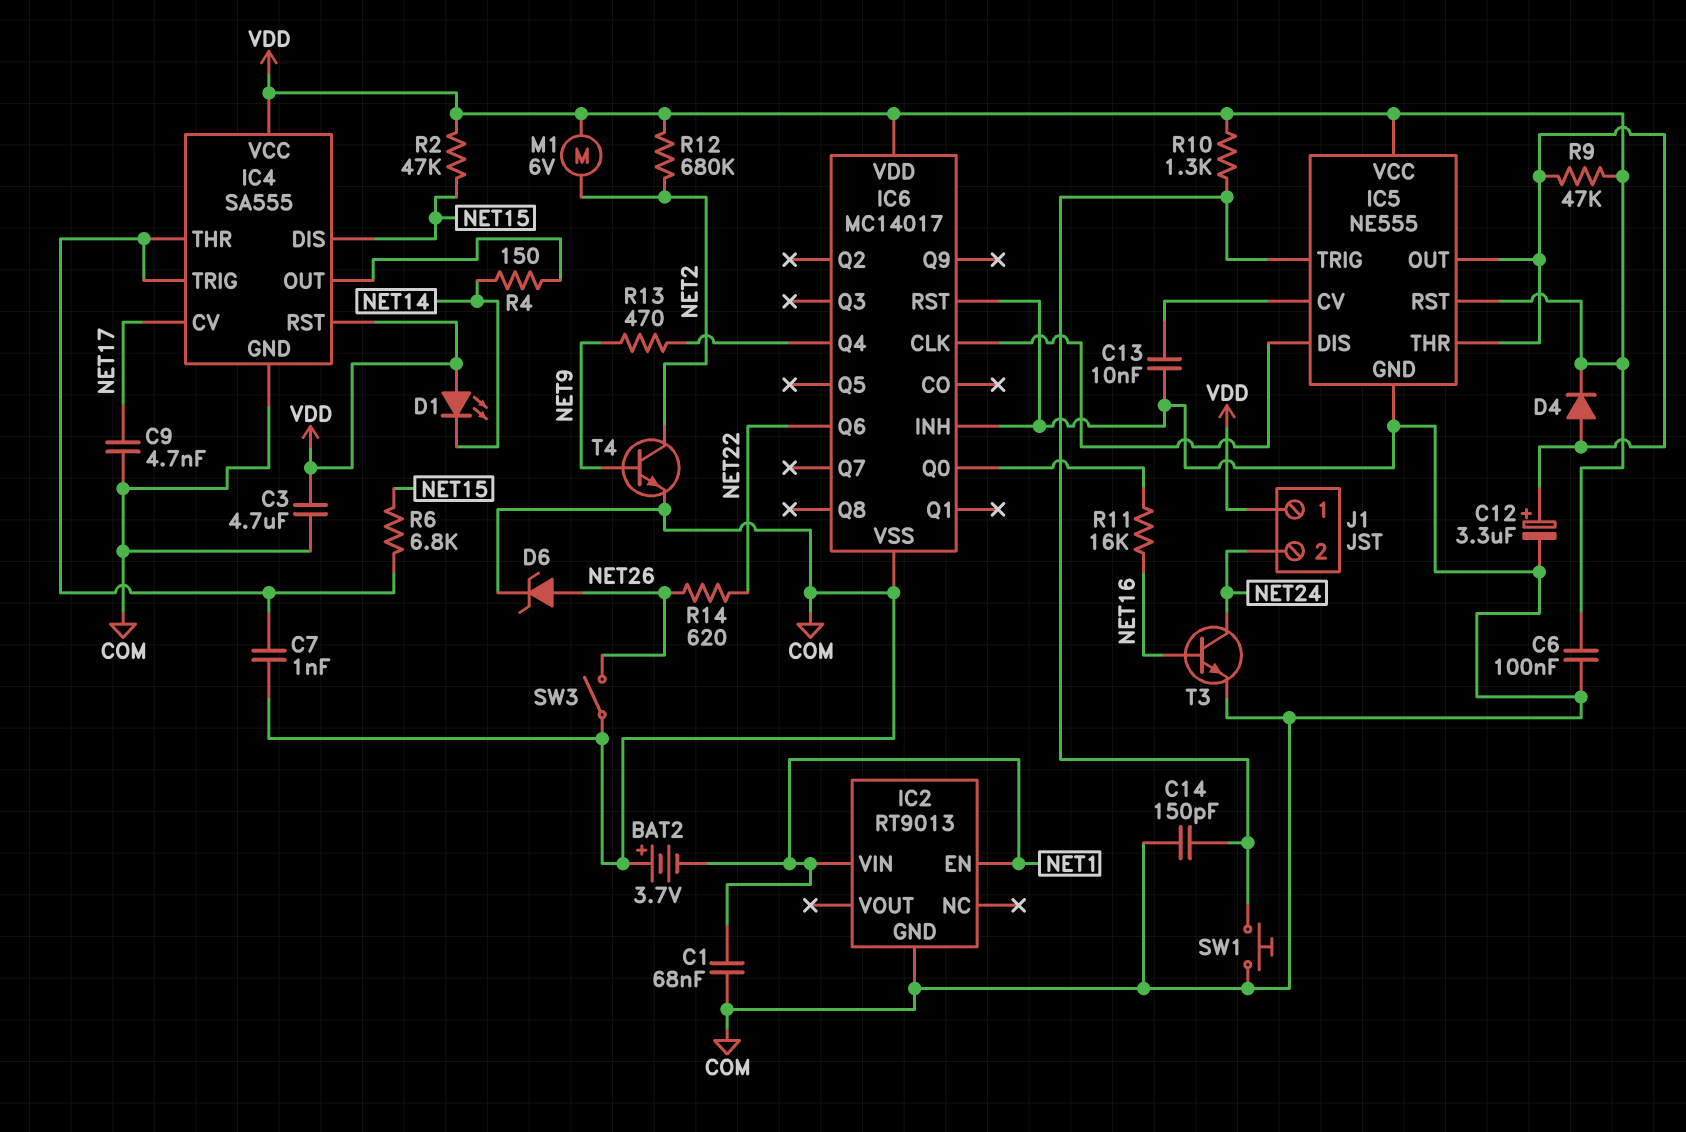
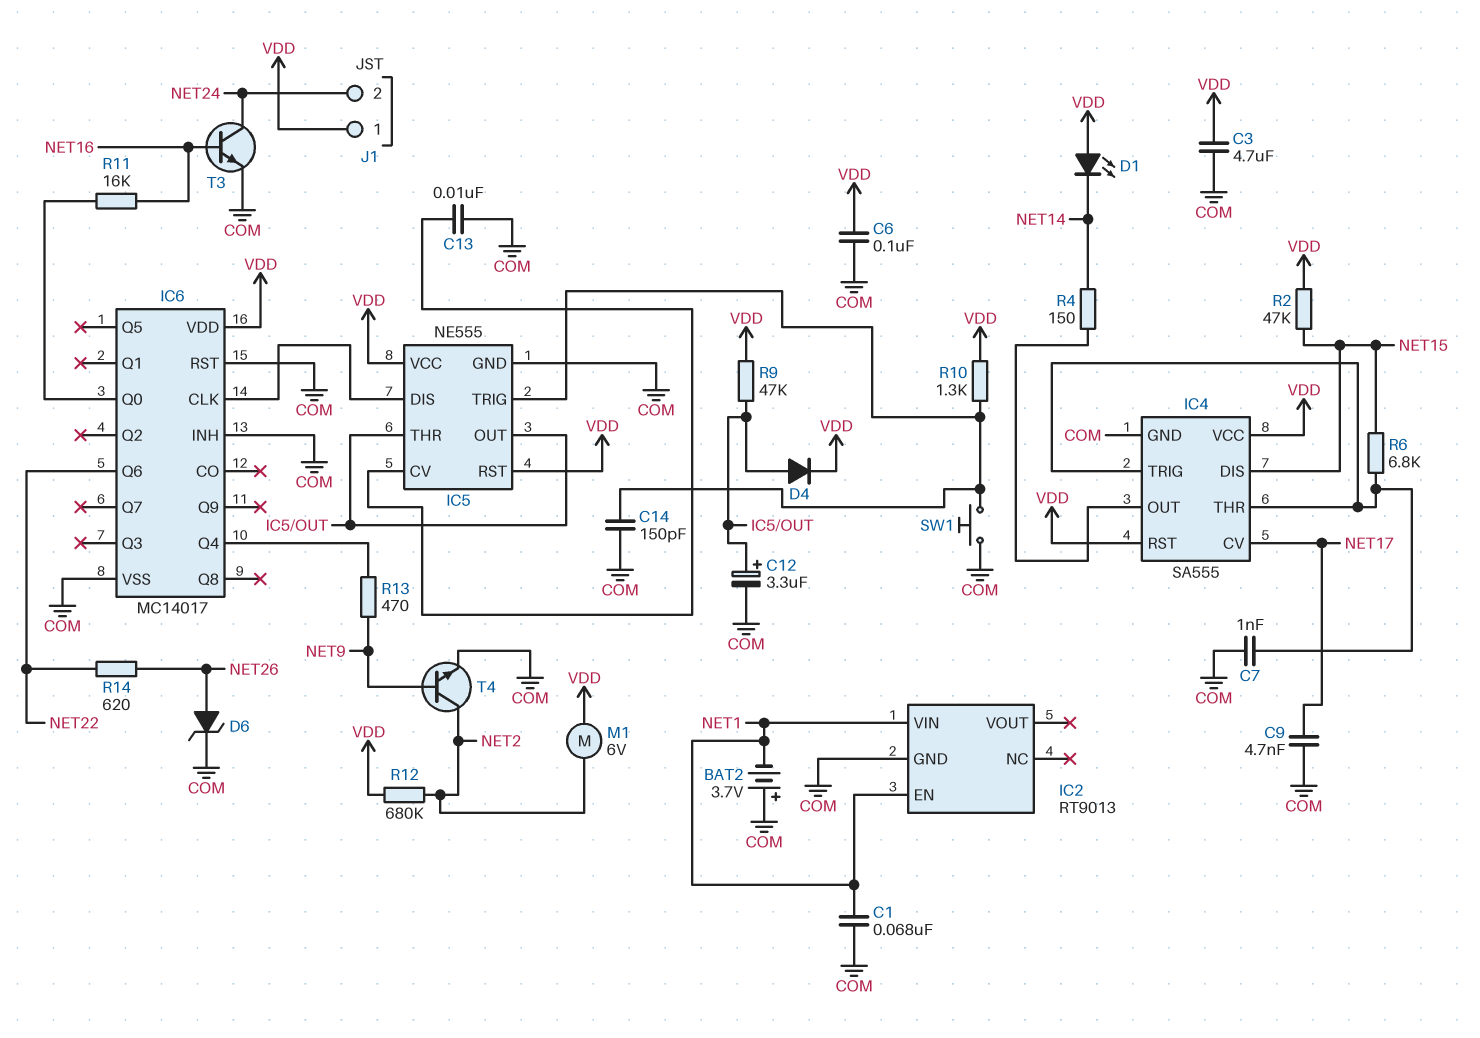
SW3: switch (COM, NET26) -> none

